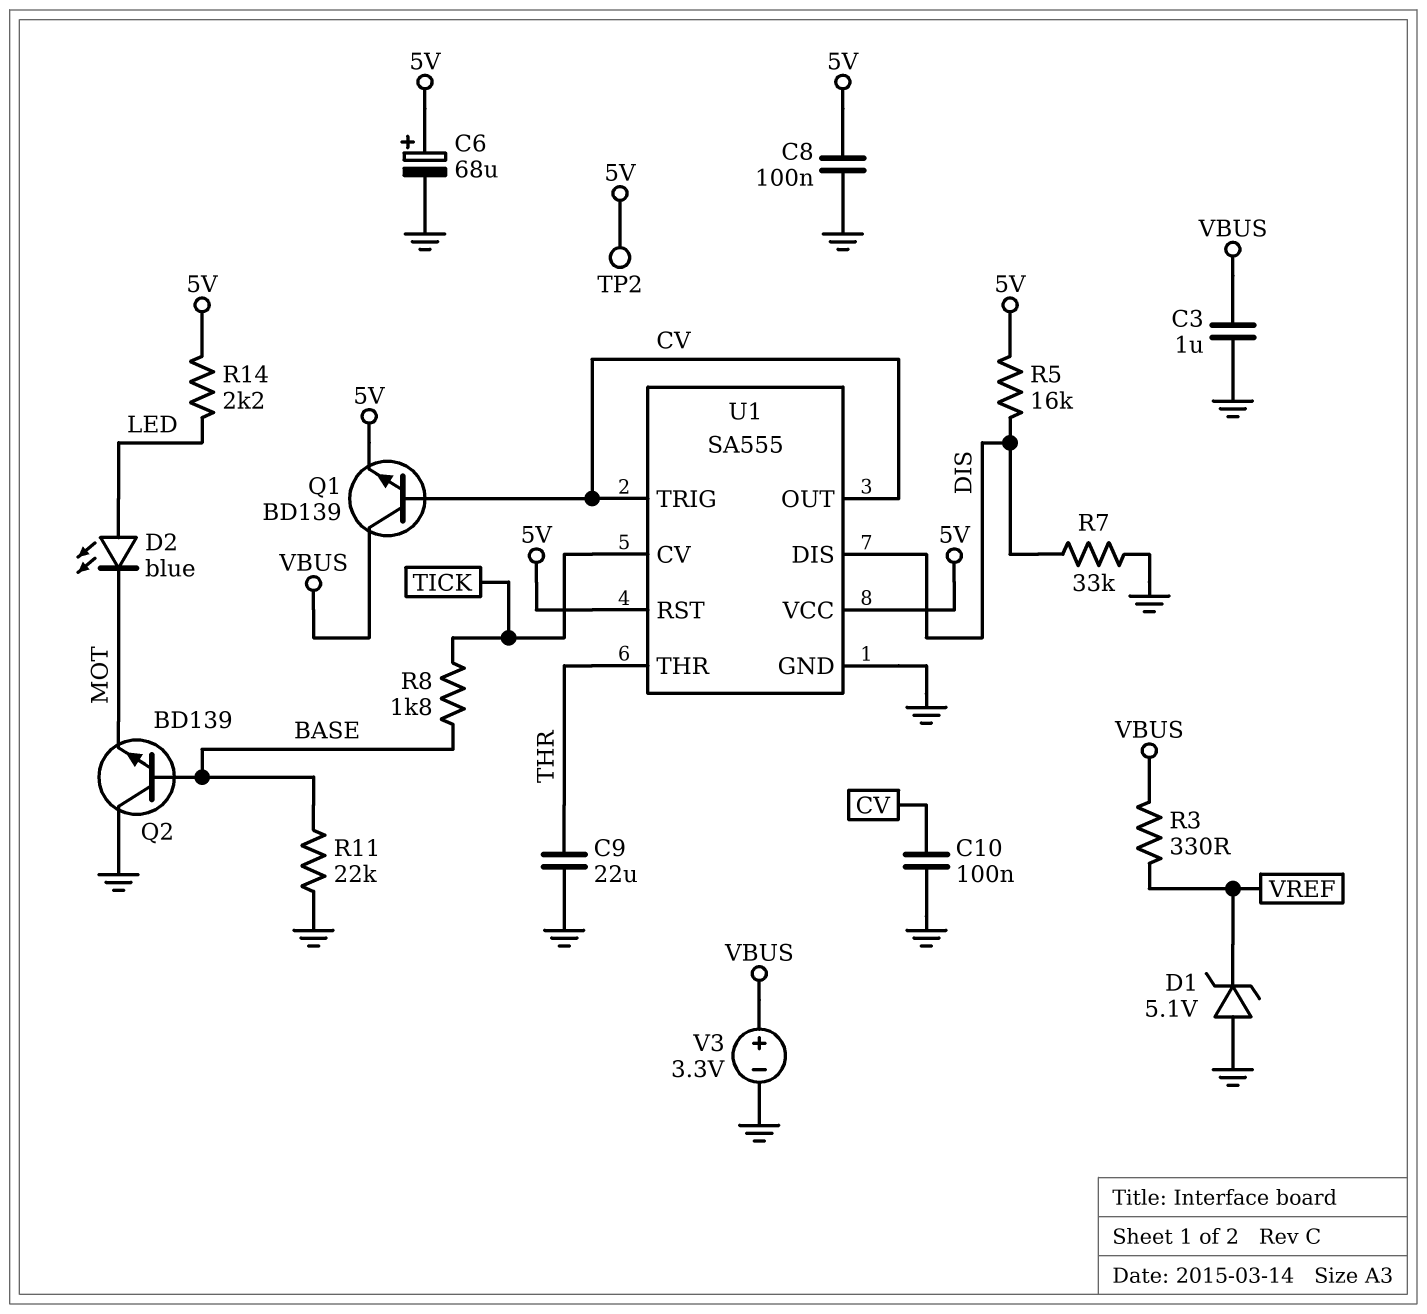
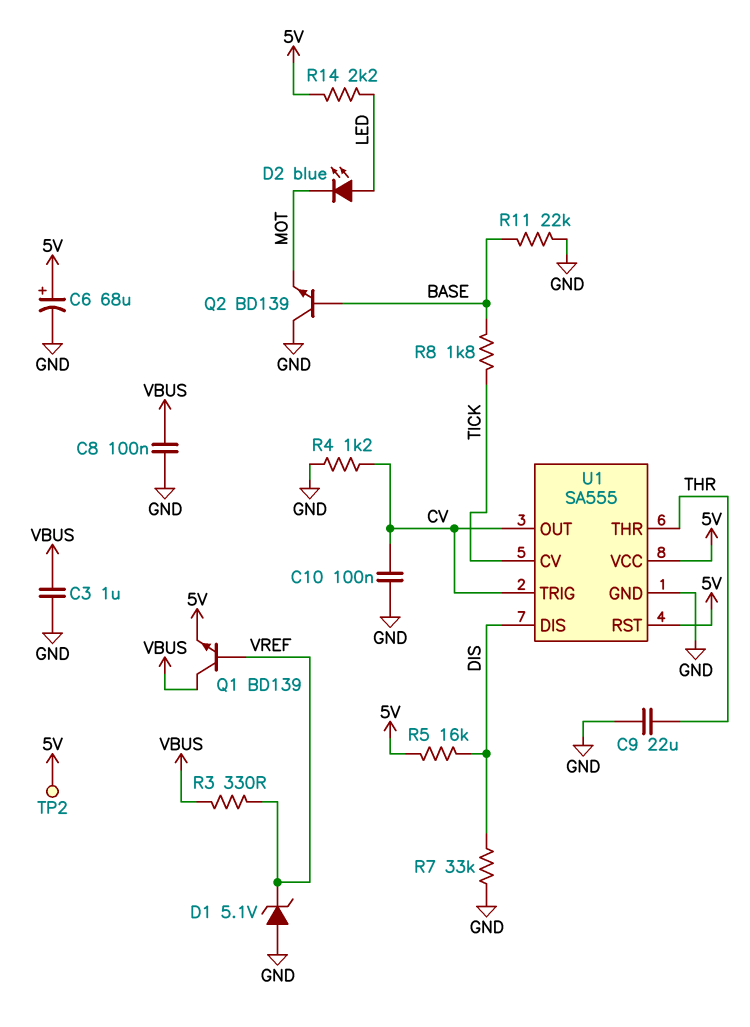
C8: 100nF (5V, GND) -> 100nF (GND, VBUS)
Q1: NPN BD139 (B CV, C VBUS, E 5V) -> NPN BD139 (B VREF, C VBUS, E 5V)
R4: none -> 1.2k (CV, GND)
V3: 3.3V (plus VBUS, minus GND) -> none

